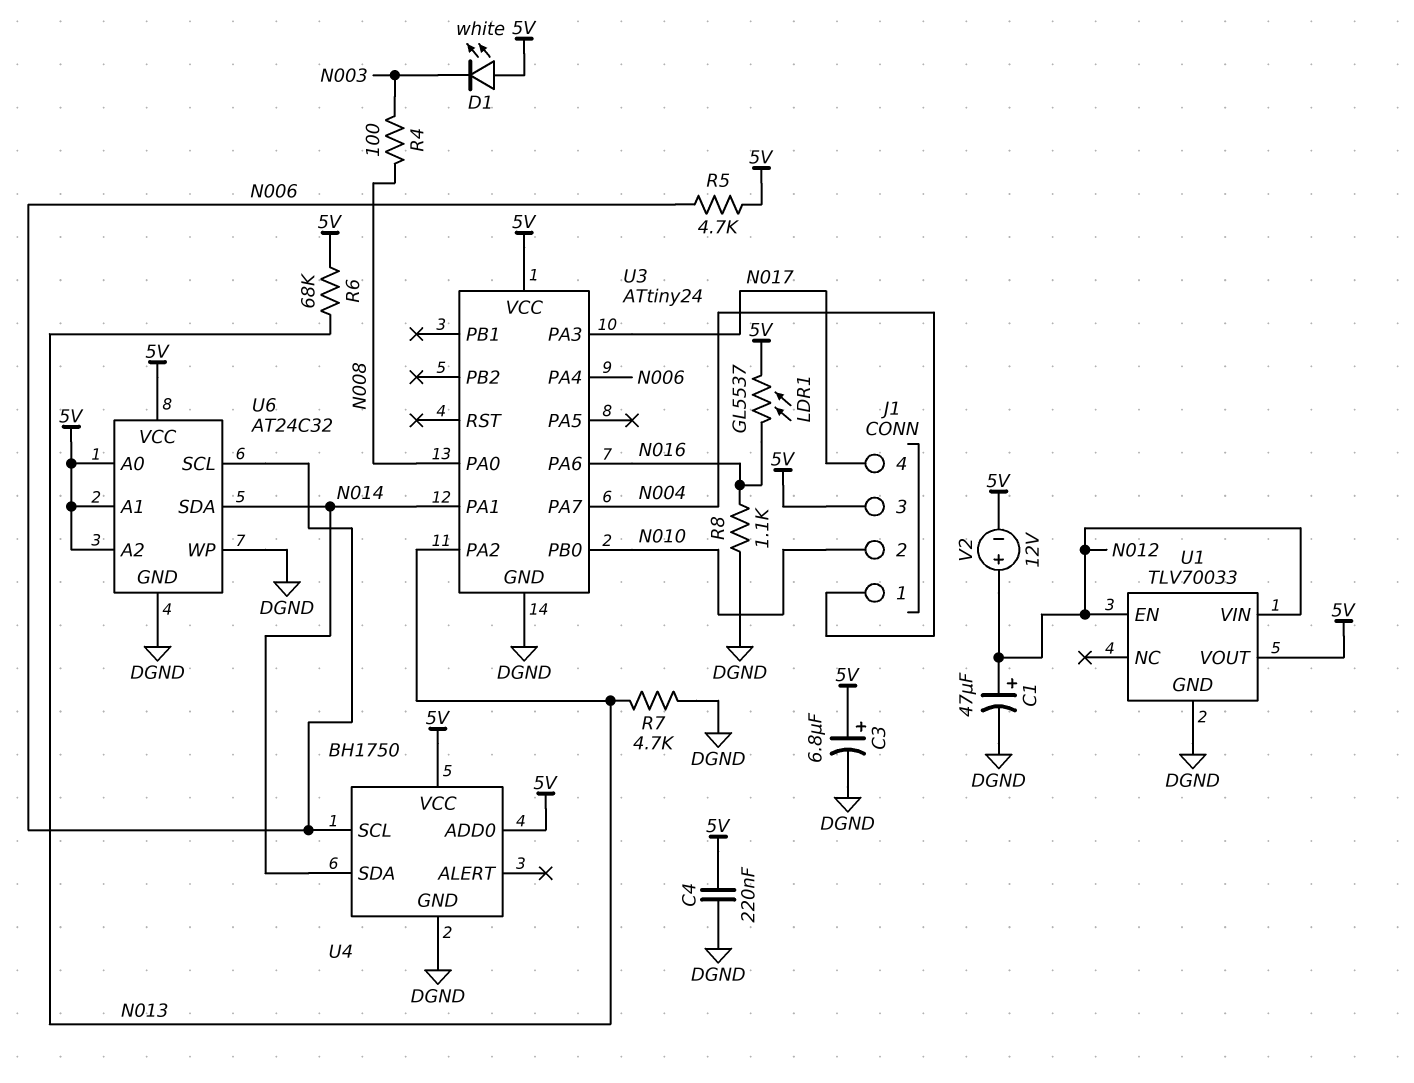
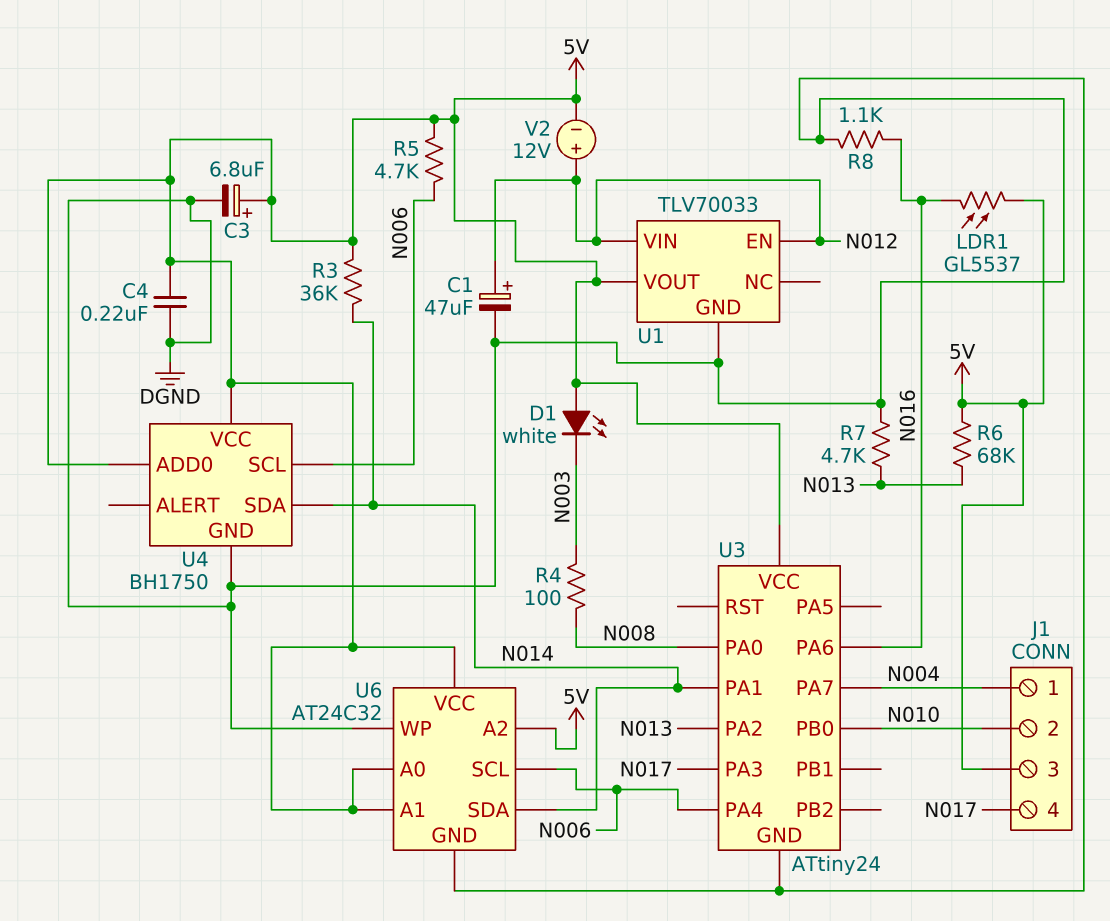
R3: none -> 36k (5V, N014)

